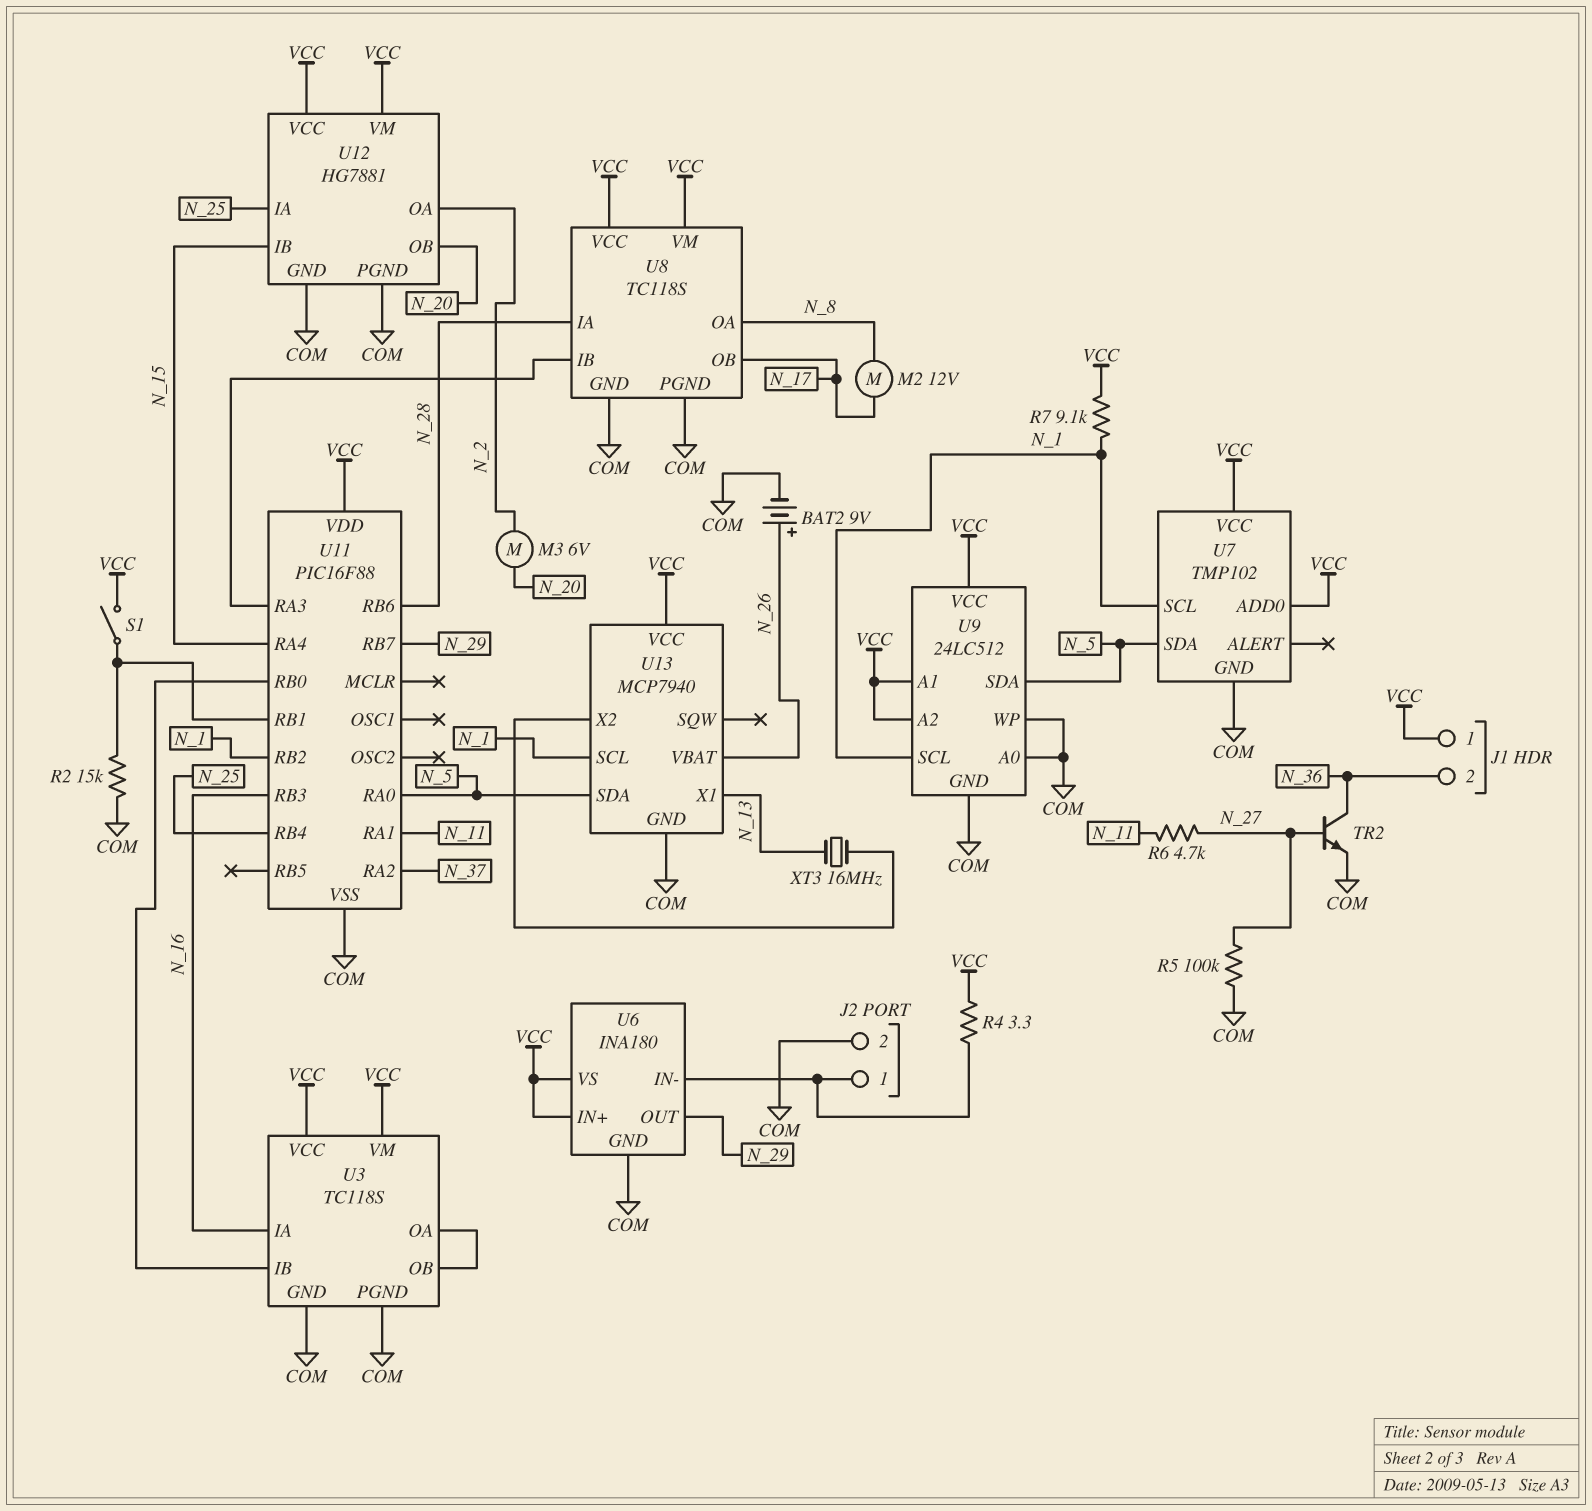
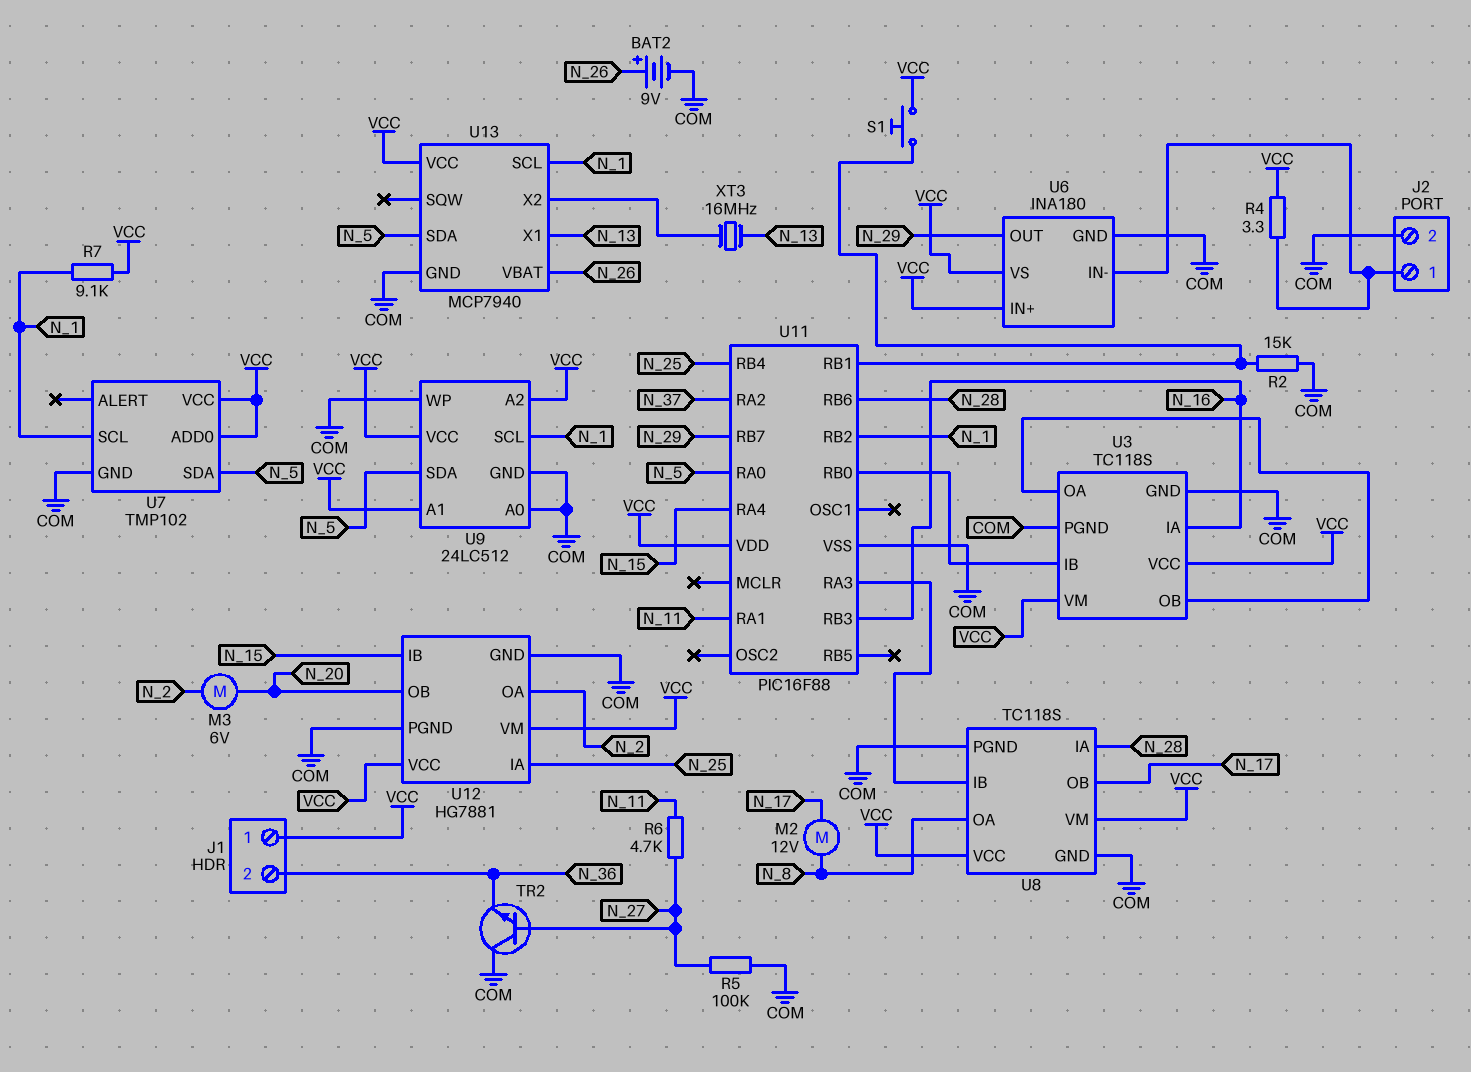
S1: switch (U11/RB1, VCC) -> button (U11/RB1, VCC)
TR2: NPN (B N_27, C N_36, E COM) -> NPN (B N_27, C COM, E N_36)

